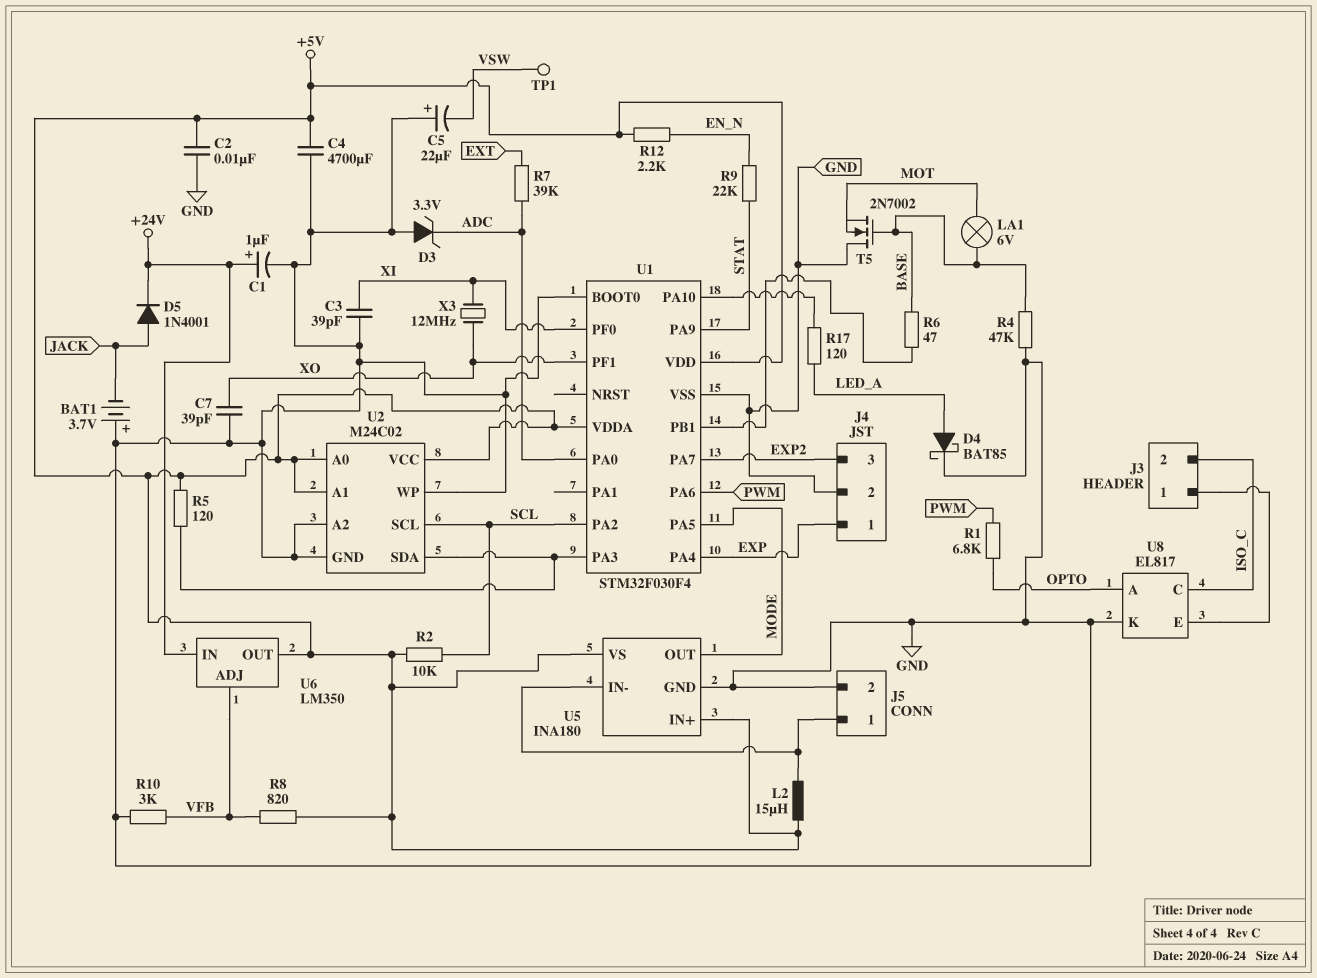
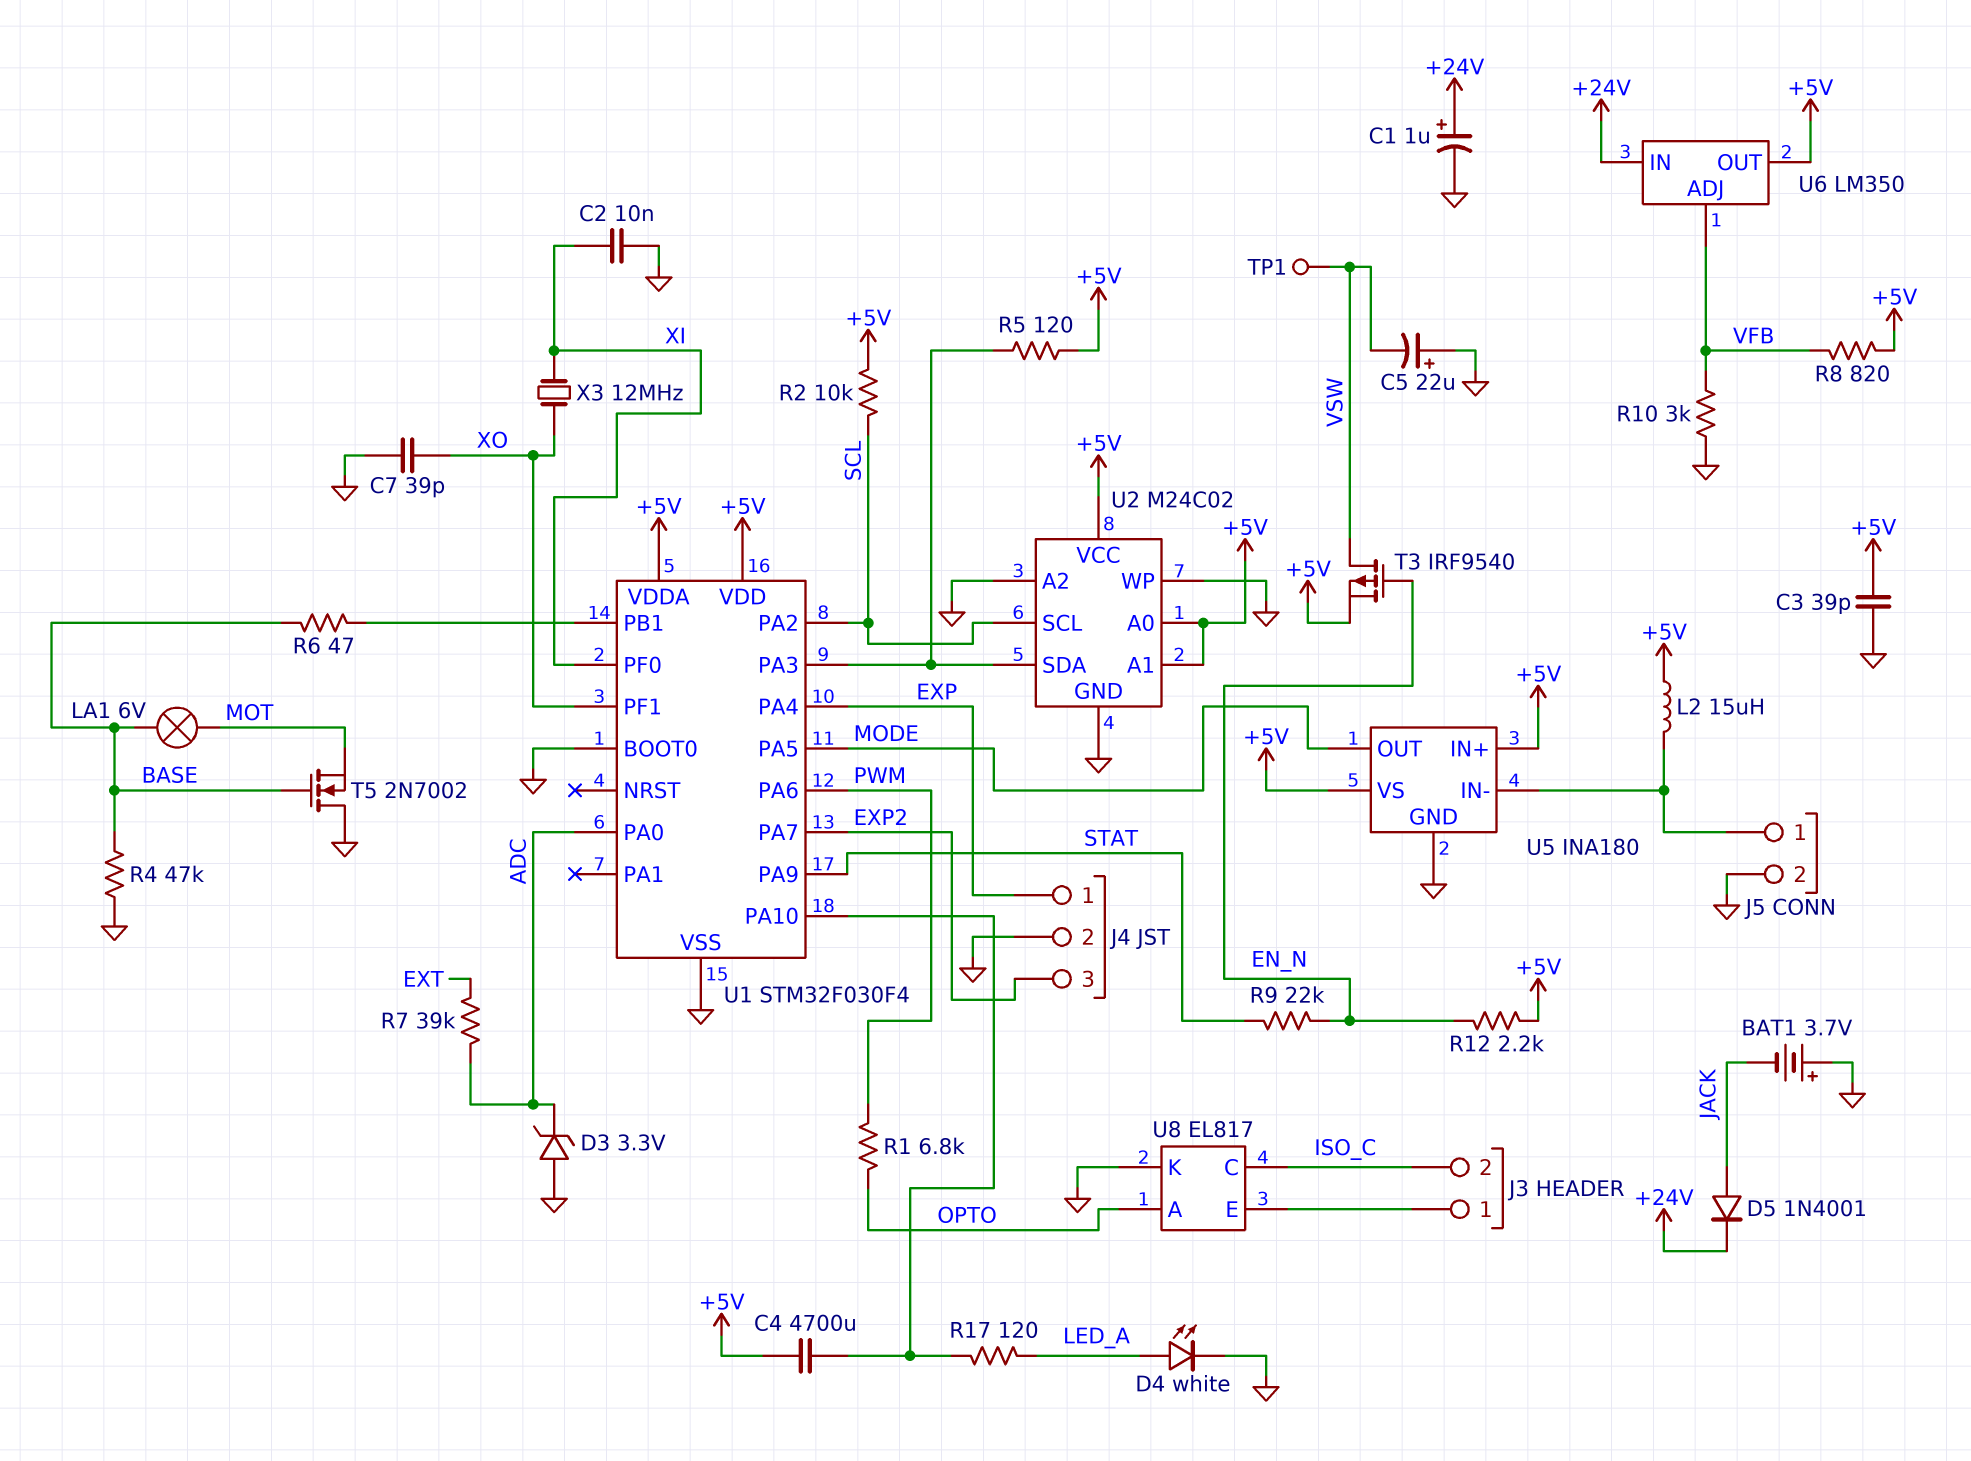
C2: 10nF (+5V, GND) -> 10nF (GND, XI)
C3: 39pF (GND, XI) -> 39pF (+5V, GND)
C4: 4700uF (+5V, GND) -> 4700uF (+5V, U1/PA10)
D4: schottky BAT85 (A LED_A, K GND) -> LED white (A LED_A, K GND)
T3: none -> PMOS IRF9540 (G EN_N, D VSW, S +5V)

